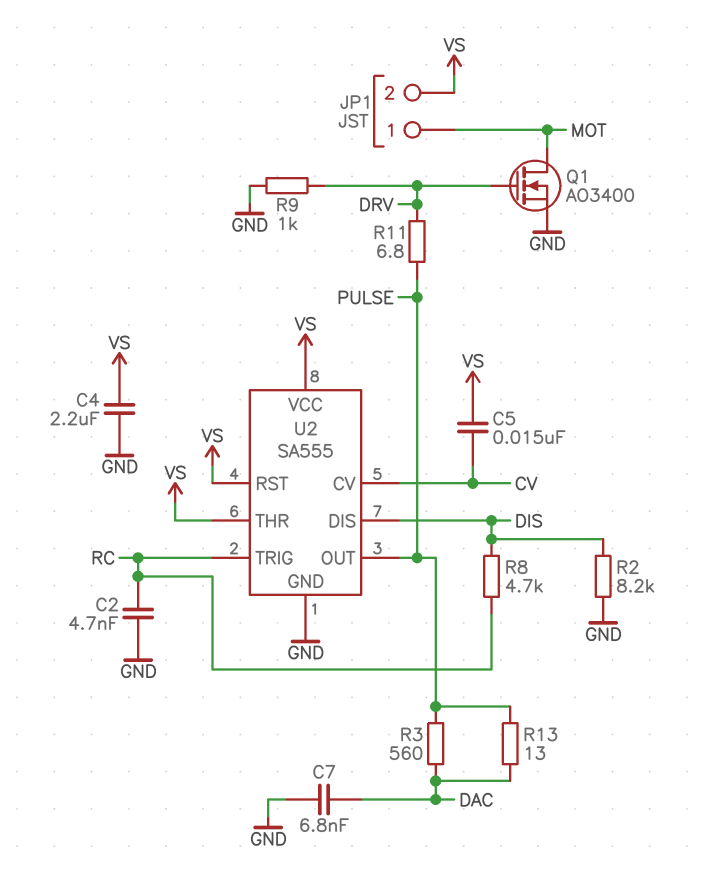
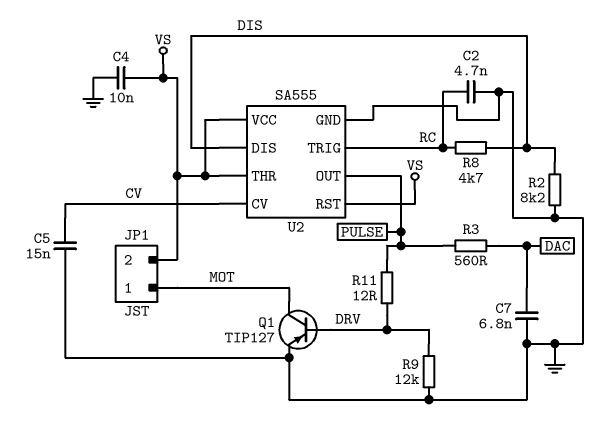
C4: 2.2uF (GND, VS) -> 10nF (GND, VS)
C5: 15nF (CV, VS) -> 15nF (CV, GND)
Q1: NMOS AO3400 (G DRV, D MOT, S GND) -> PNP TIP127 (B DRV, C MOT, E GND)
R9: 1k (DRV, GND) -> 12k (DRV, GND)
R11: 6.8 (DRV, PULSE) -> 12 (DRV, PULSE)
R13: 13 (DAC, PULSE) -> none

